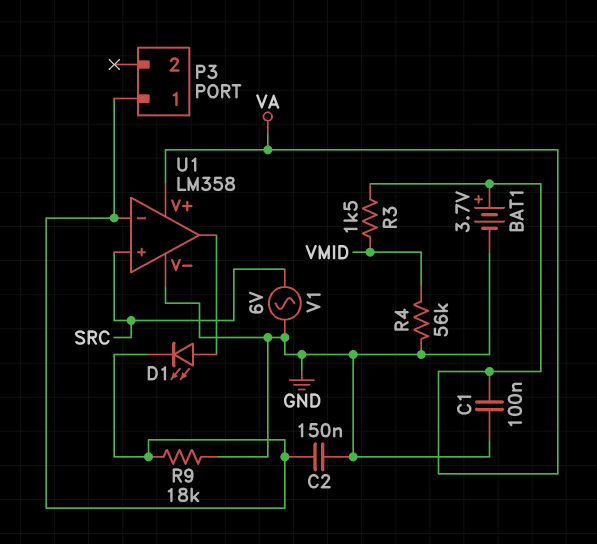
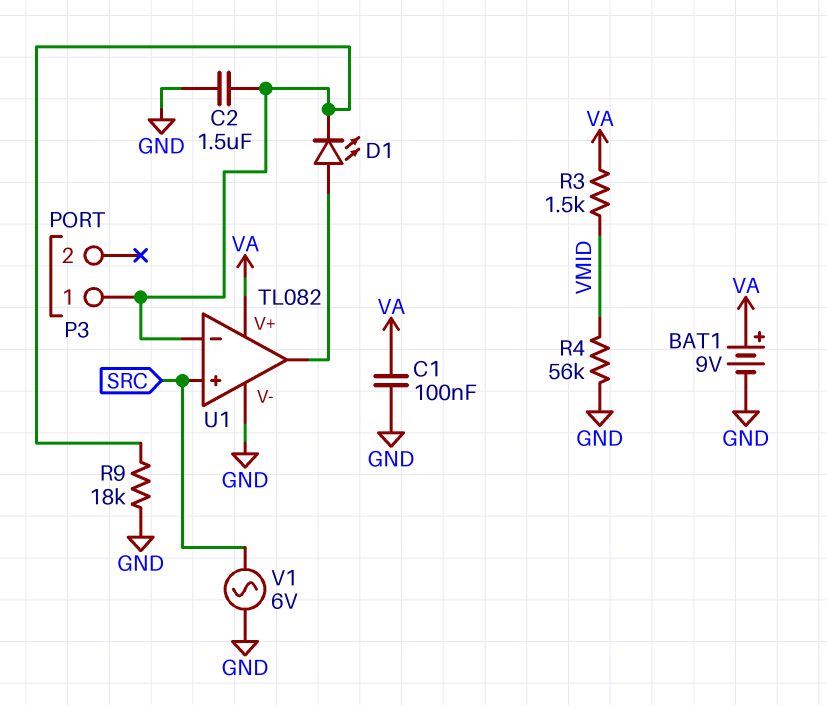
BAT1: 3.7V (plus VA, minus GND) -> 9V (plus VA, minus GND)
C2: 150nF (GND, P3/1) -> 1.5uF (GND, P3/1)
U1: LM358 -> TL082

